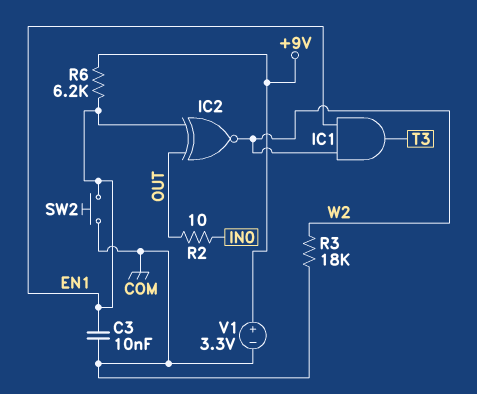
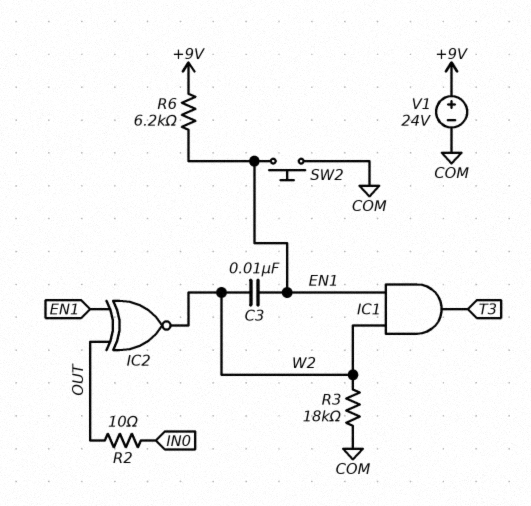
C3: 10nF (COM, EN1) -> 10nF (EN1, W2)
V1: 3.3V (plus +9V, minus COM) -> 24V (plus +9V, minus COM)

